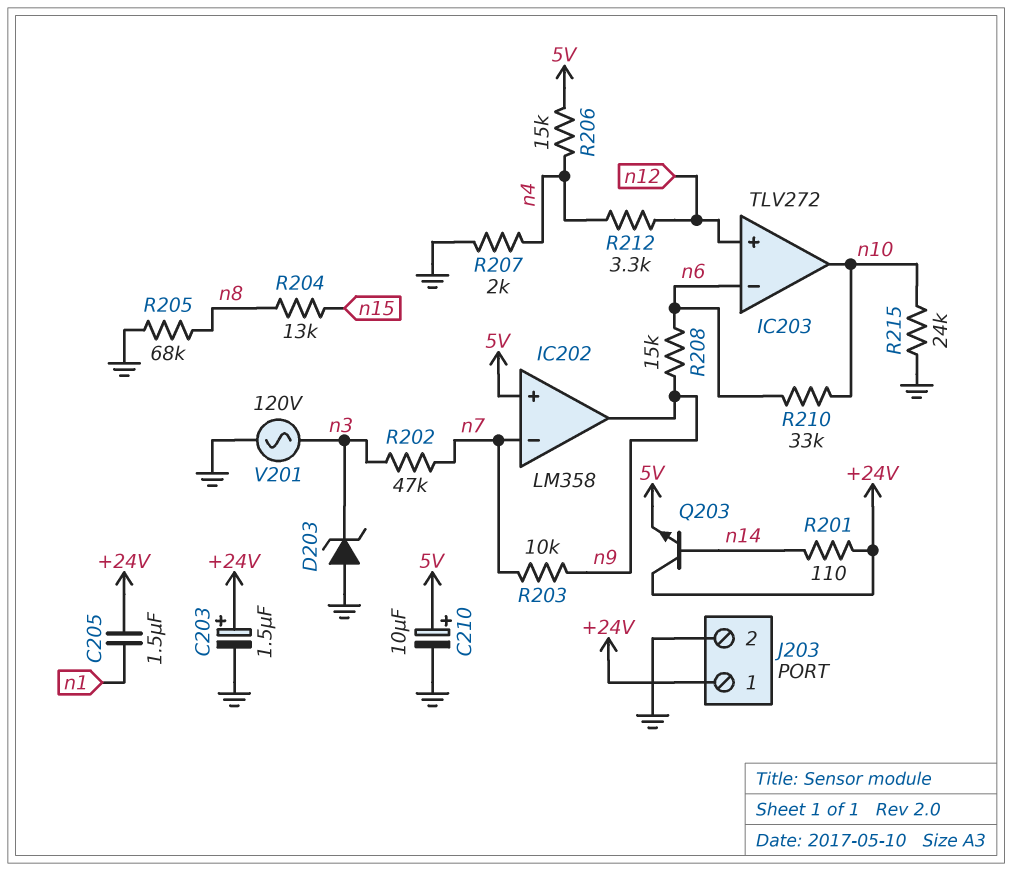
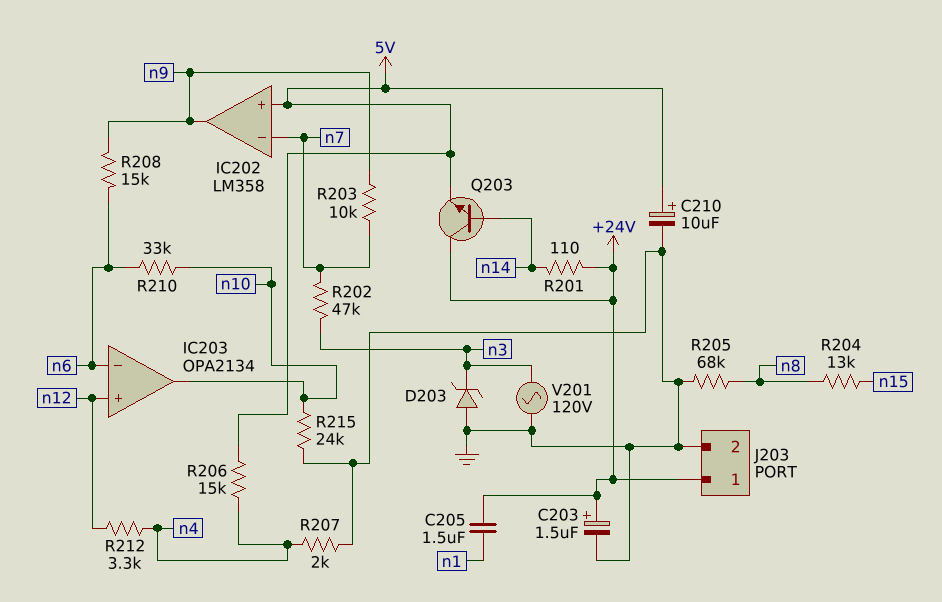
IC203: TLV272 -> OPA2134

